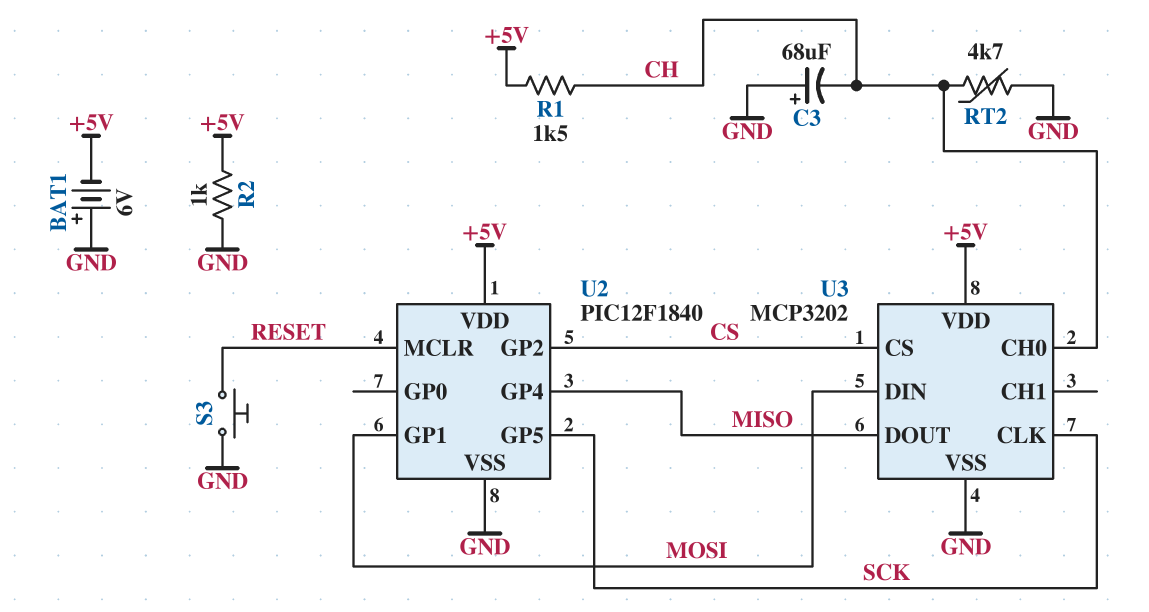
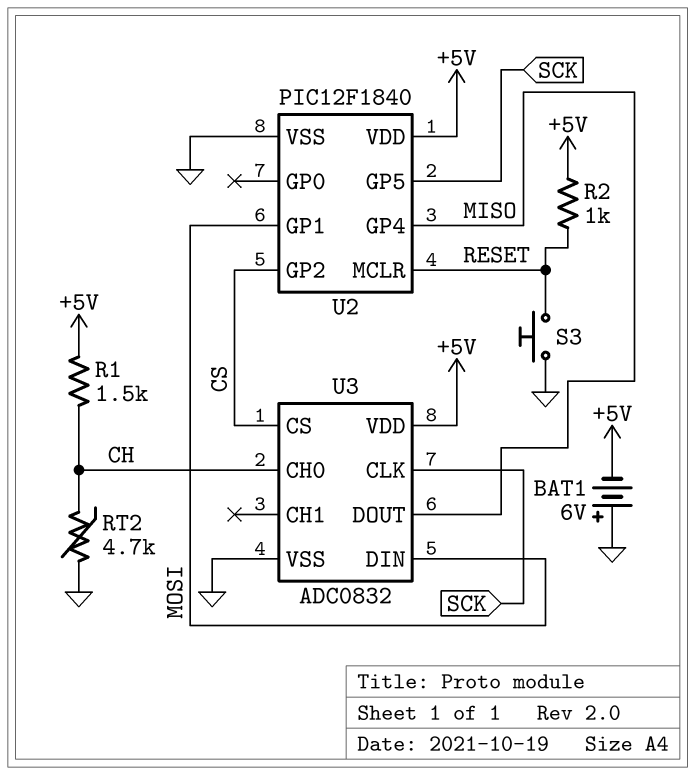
C3: 68uF (plus GND, minus CH) -> none
R2: 1k (+5V, GND) -> 1k (+5V, RESET)
U3: MCP3202 -> ADC0832

